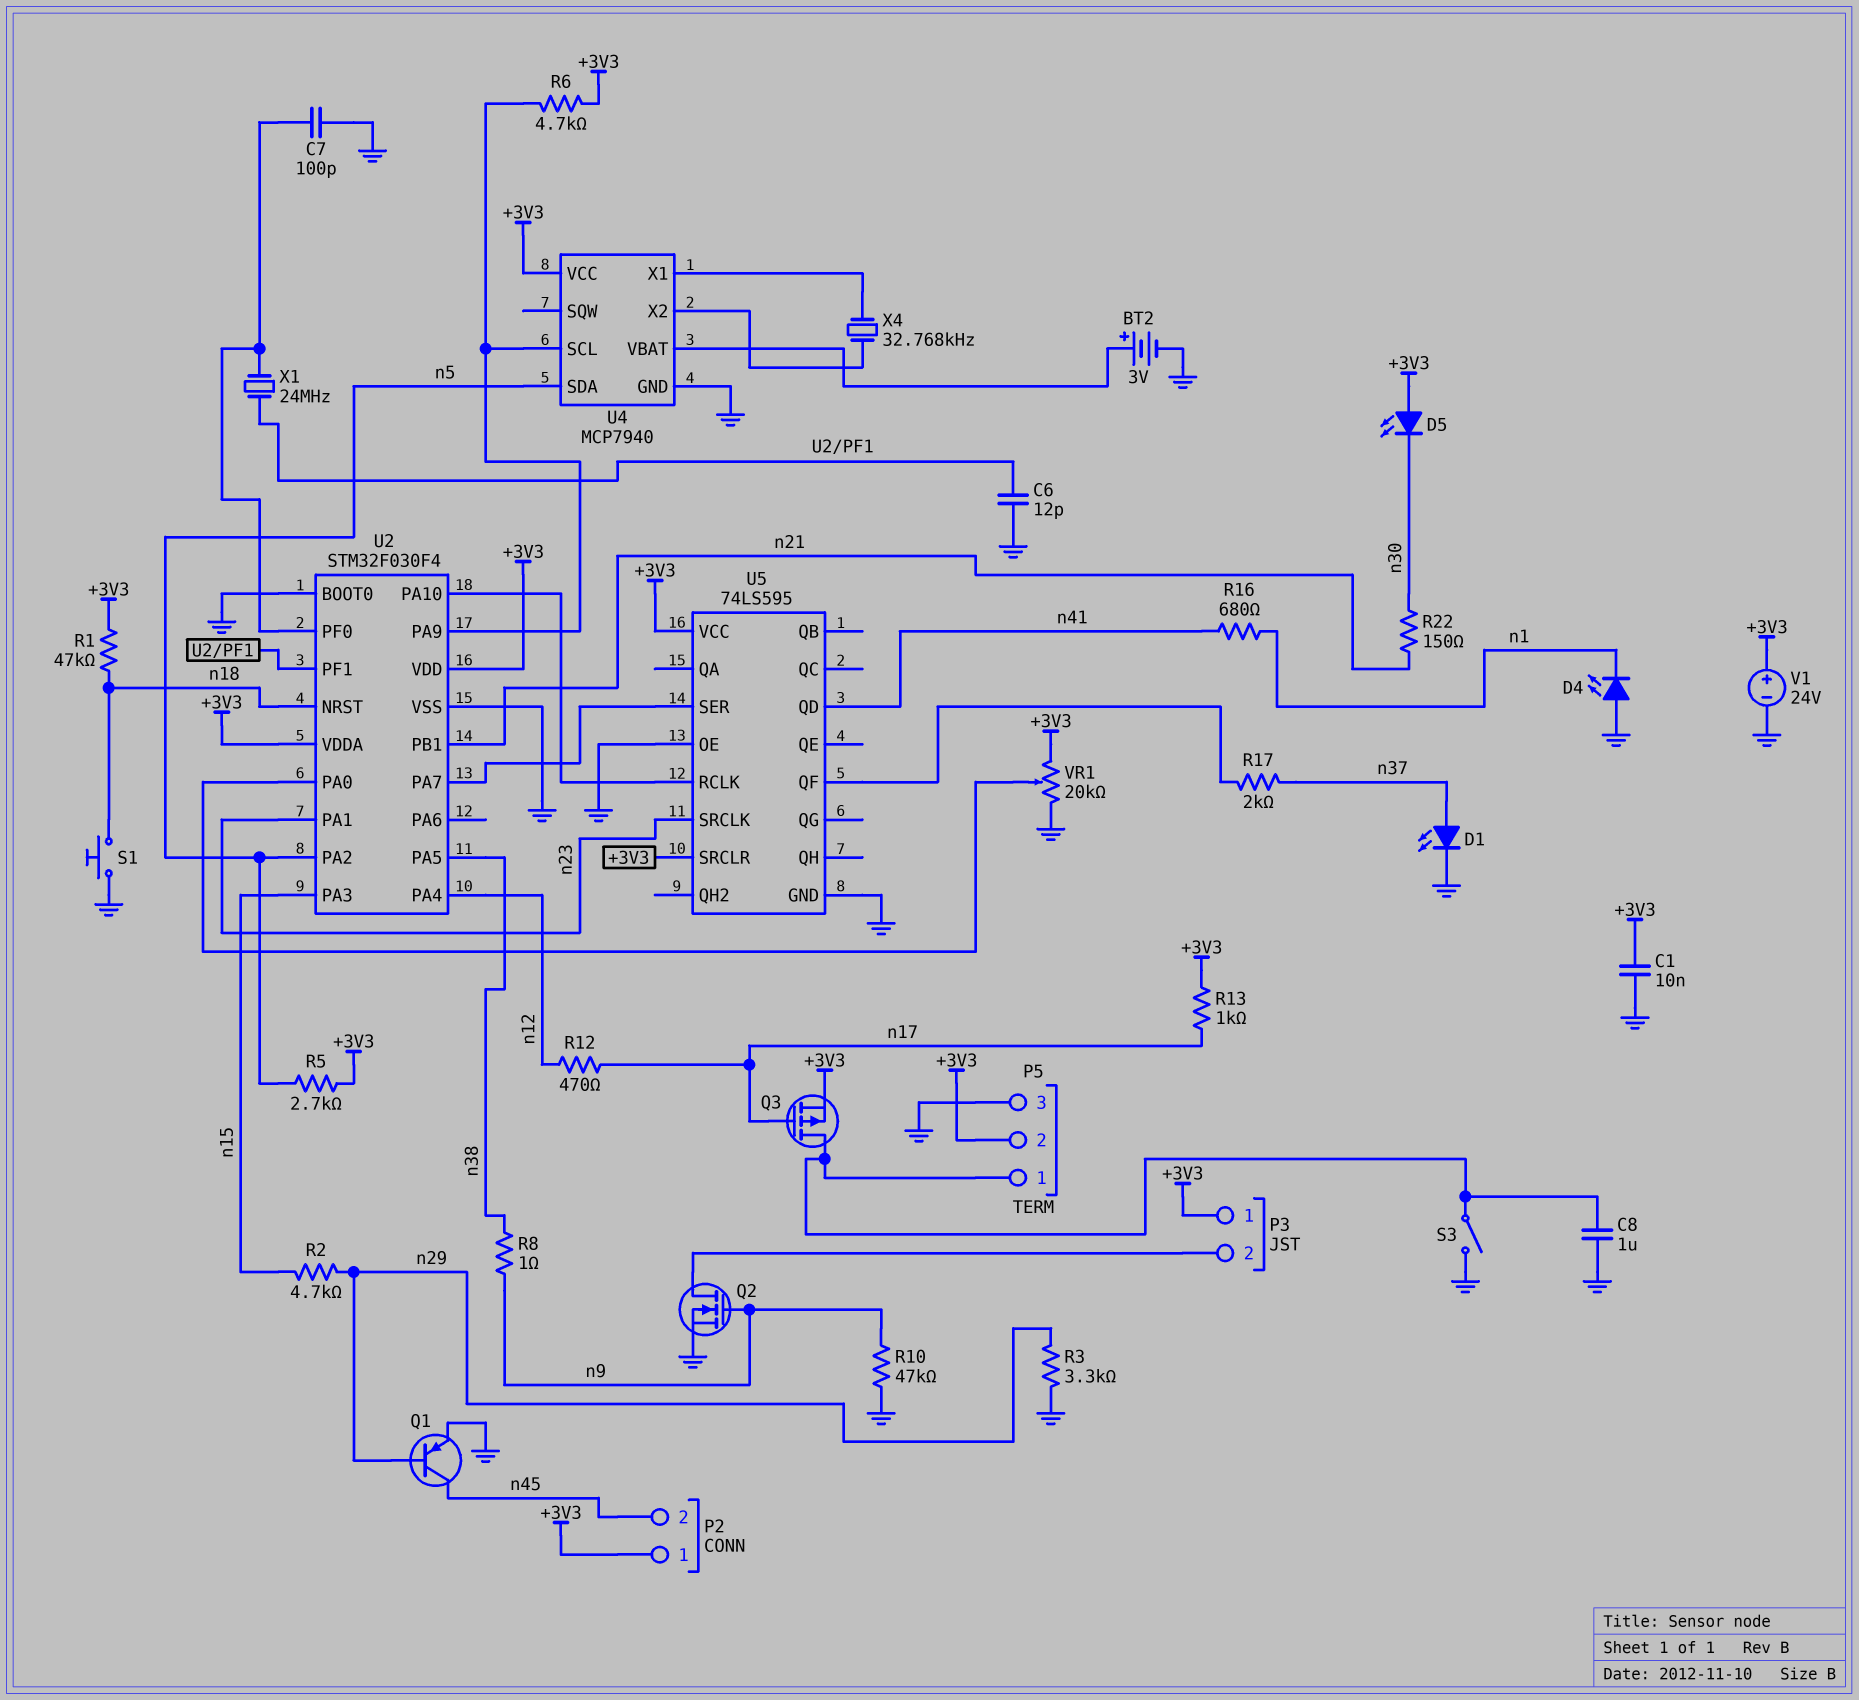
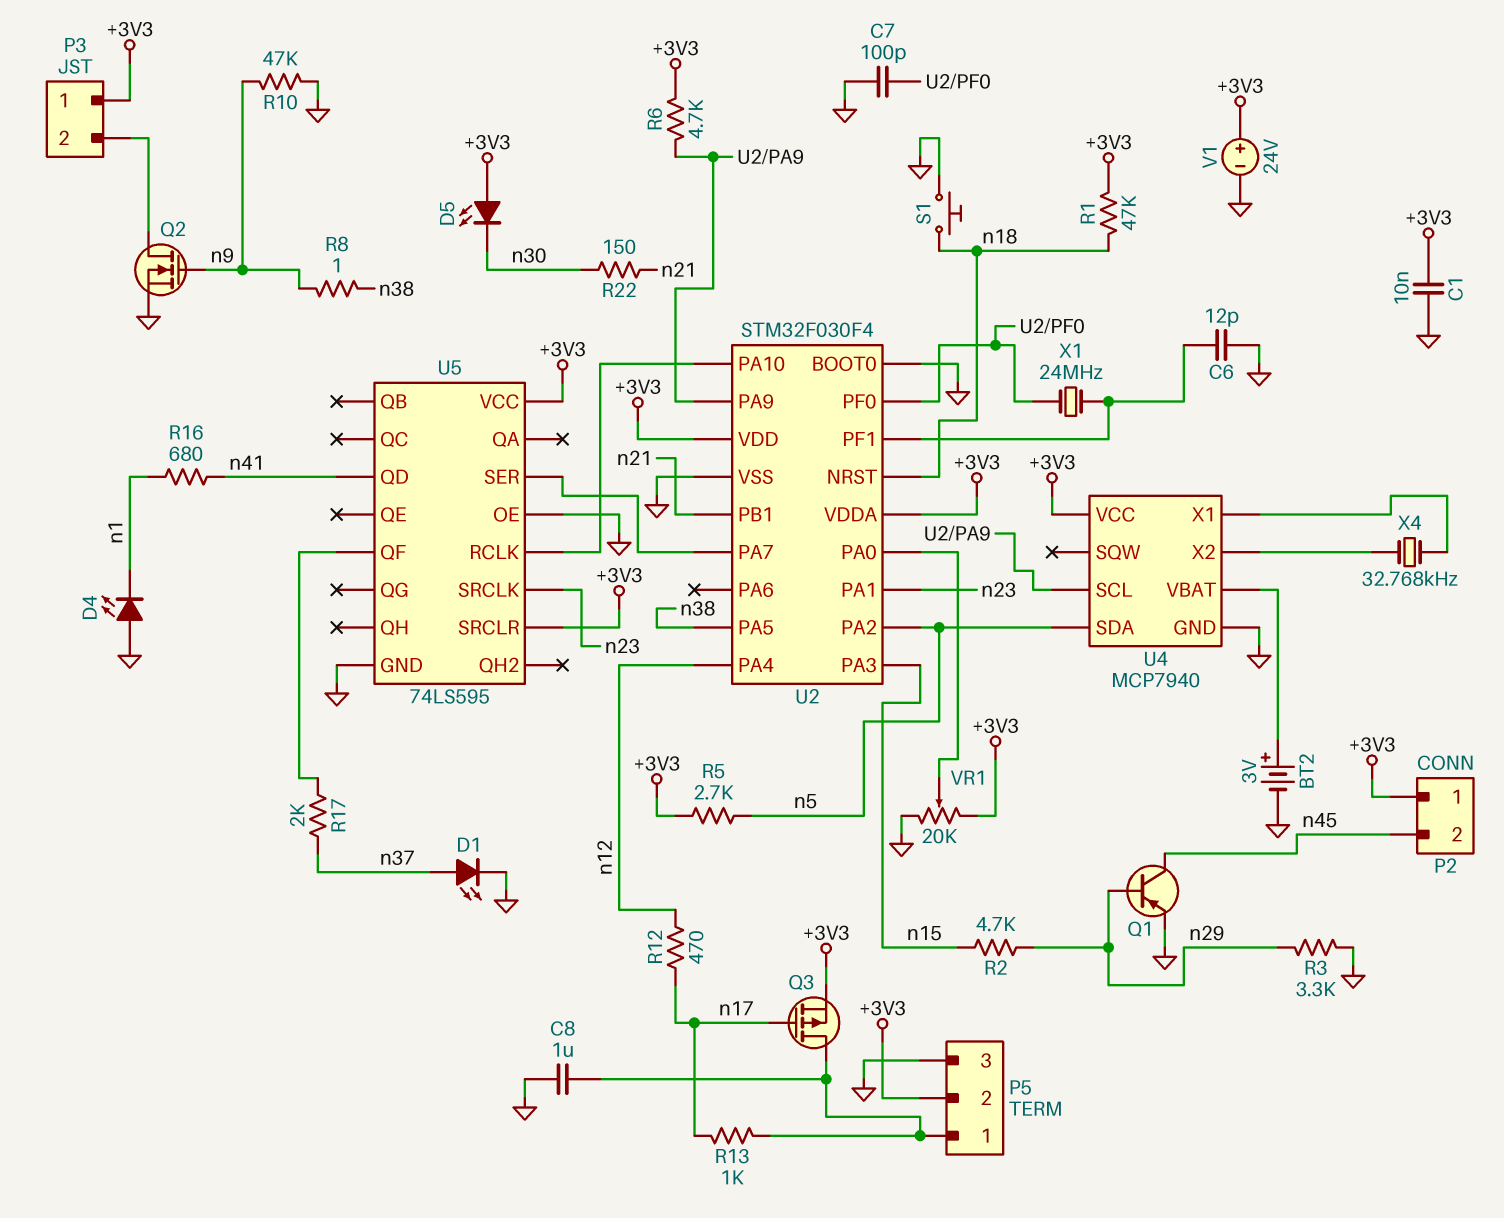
R13: 1k (+3V3, n17) -> 1k (P5/1, n17)
S3: switch (GND, P5/1) -> none

